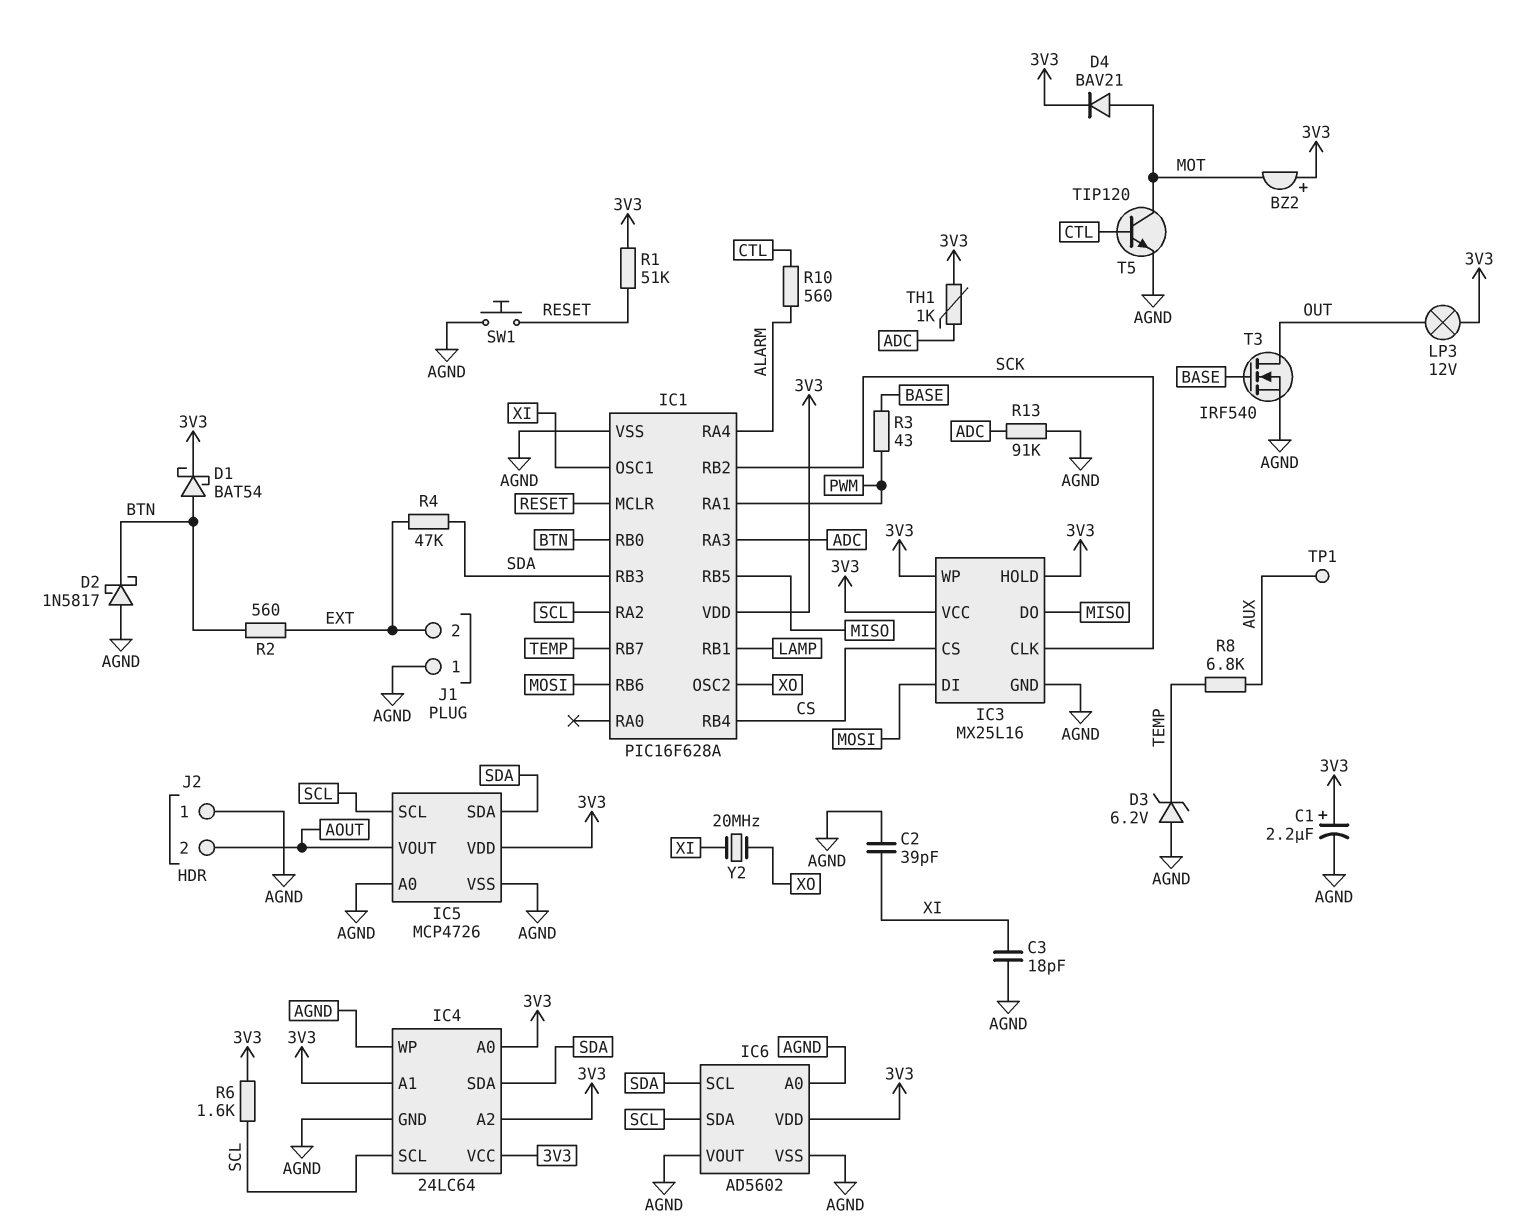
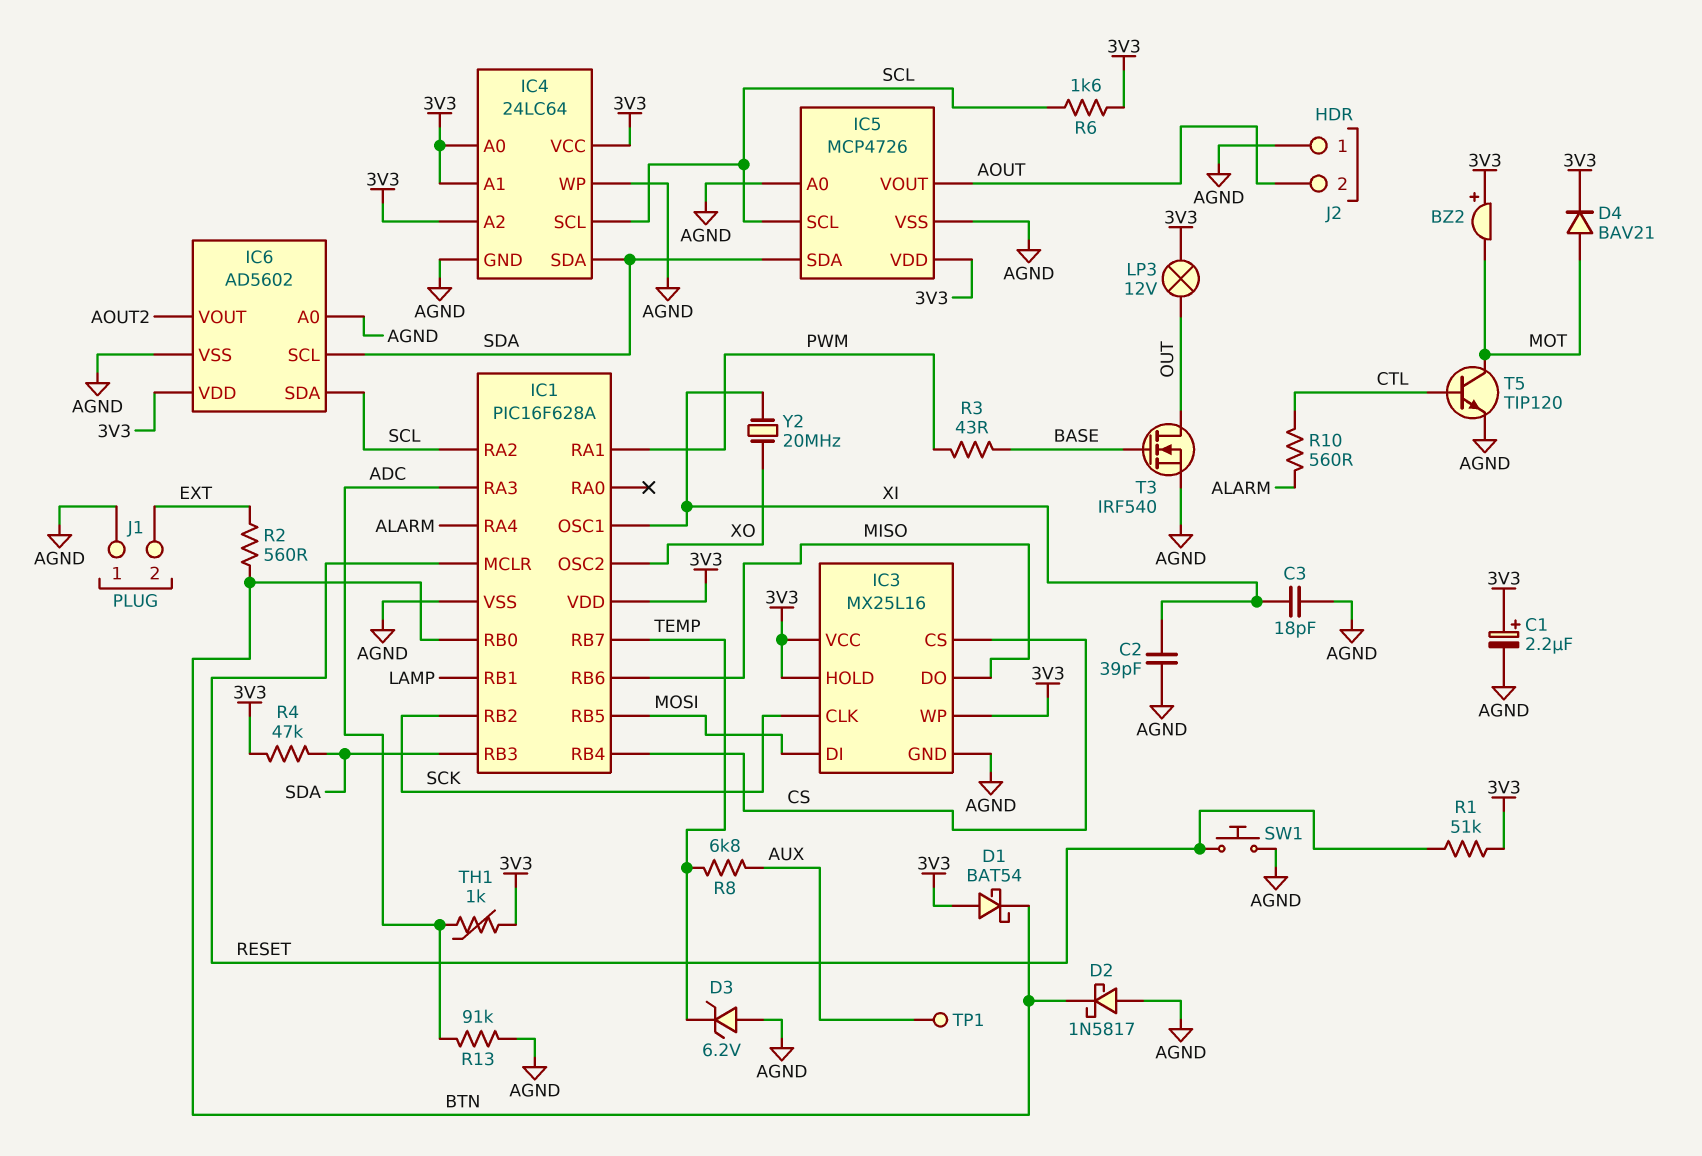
D1: schottky BAT54 (A BTN, K 3V3) -> schottky BAT54 (A 3V3, K BTN)
IC1 pin RB5: MISO -> MOSI
IC1 pin RB6: MOSI -> MISO
IC6 pin VOUT: AGND -> AOUT2
R4: 47k (EXT, SDA) -> 47k (3V3, SDA)

